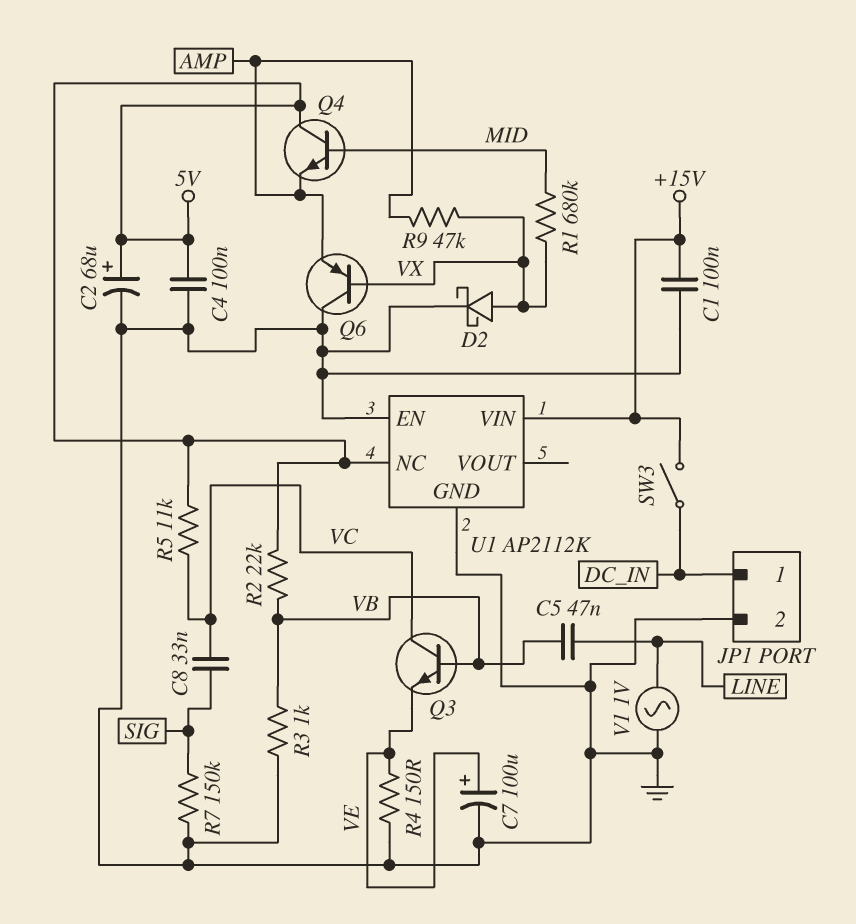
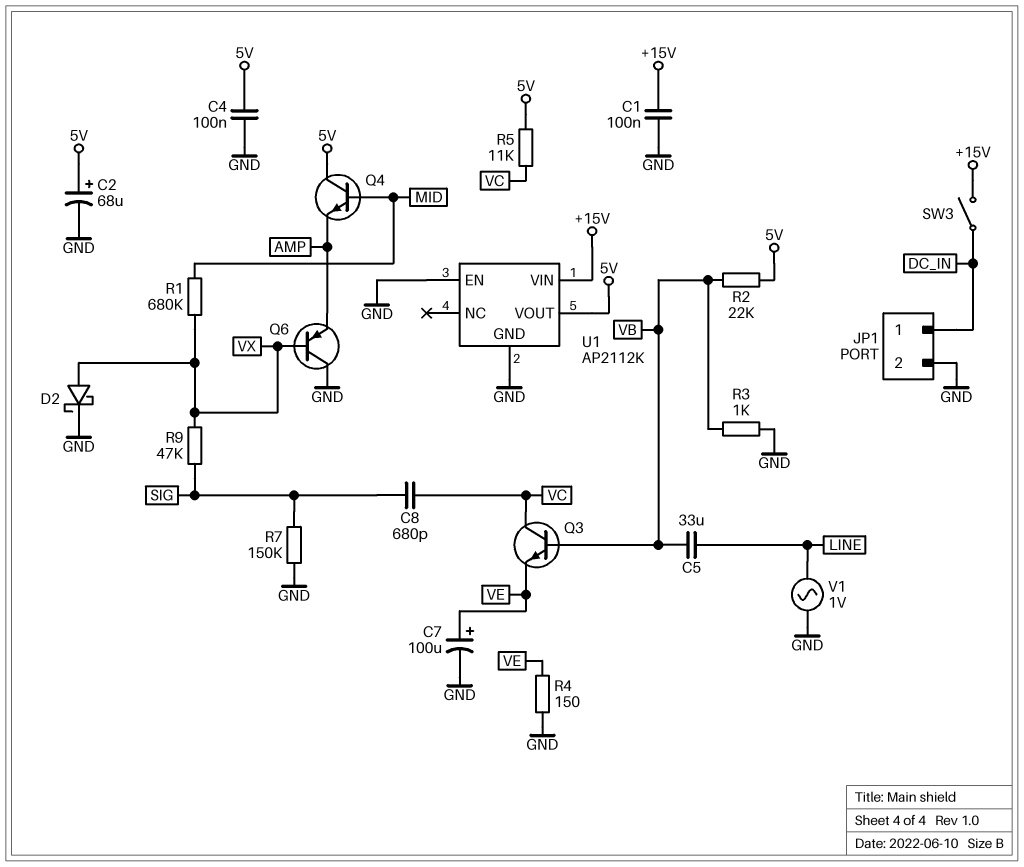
C5: 47nF (LINE, VB) -> 33uF (LINE, VB)
C8: 33nF (SIG, VC) -> 680pF (SIG, VC)
R9: 47k (AMP, VX) -> 47k (SIG, VX)
U1 pin NC: 5V -> none
U1 pin VOUT: none -> 5V

